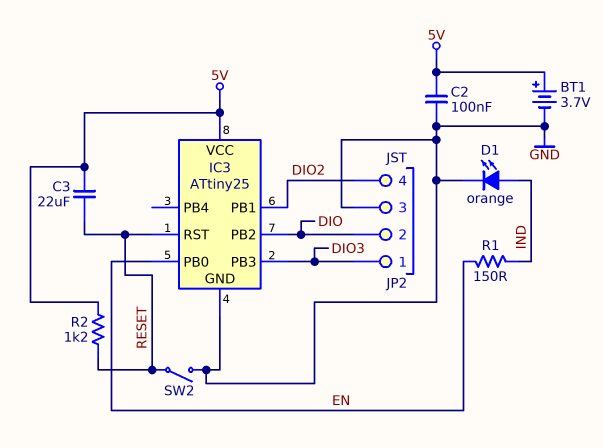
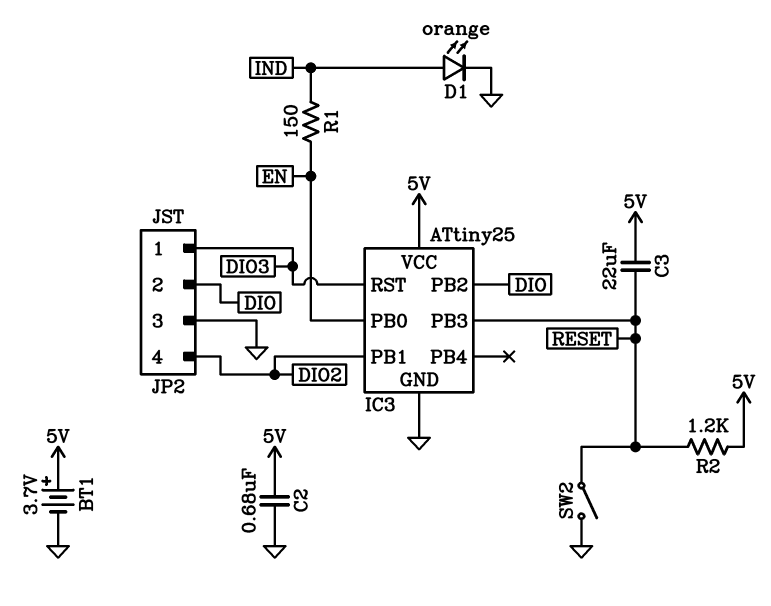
C2: 100nF (5V, GND) -> 680nF (5V, GND)
IC3 pin PB3: DIO3 -> RESET
IC3 pin RST: RESET -> DIO3

